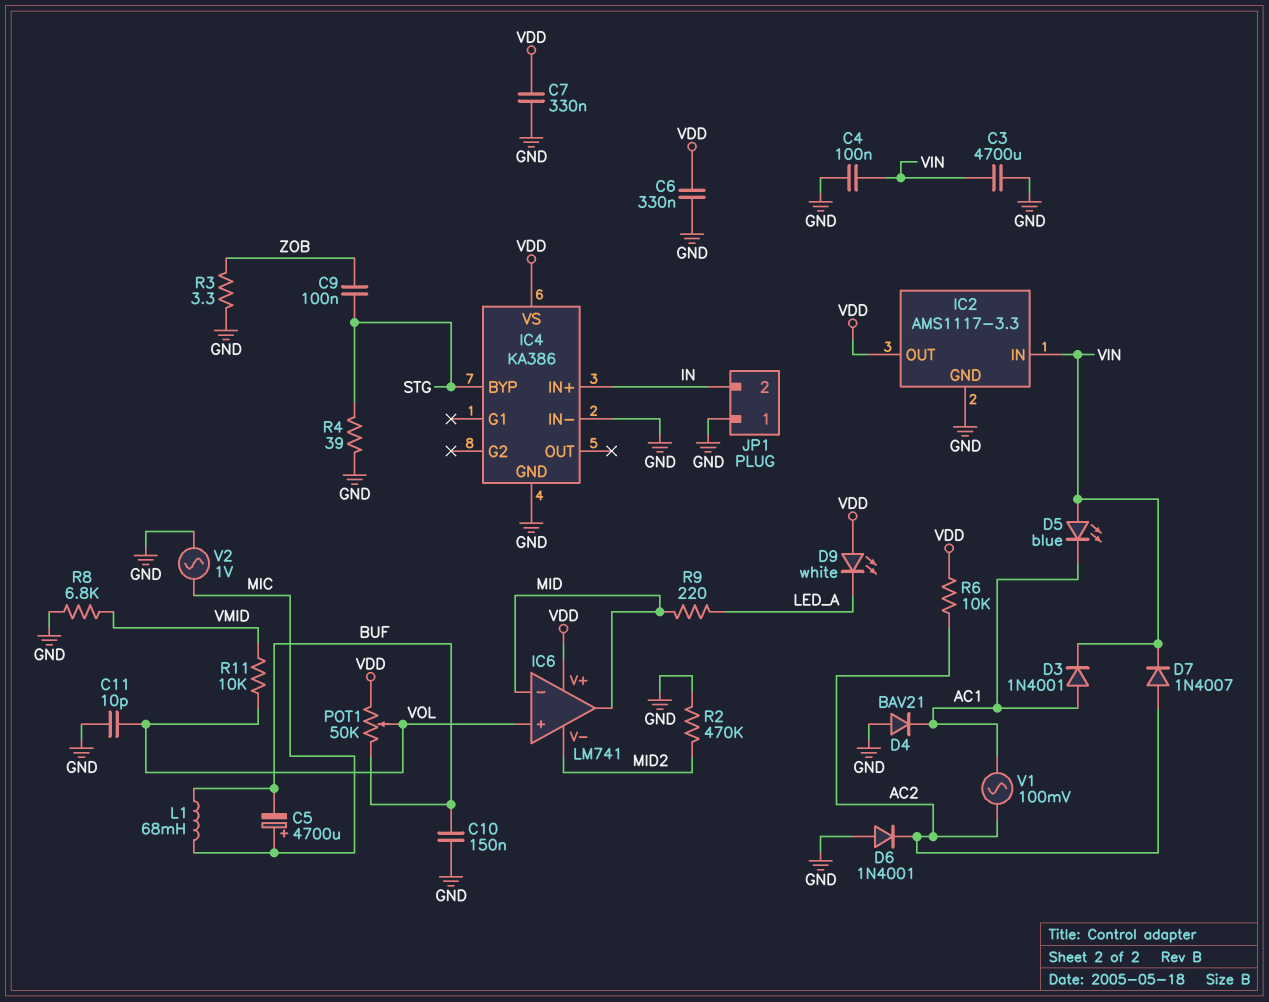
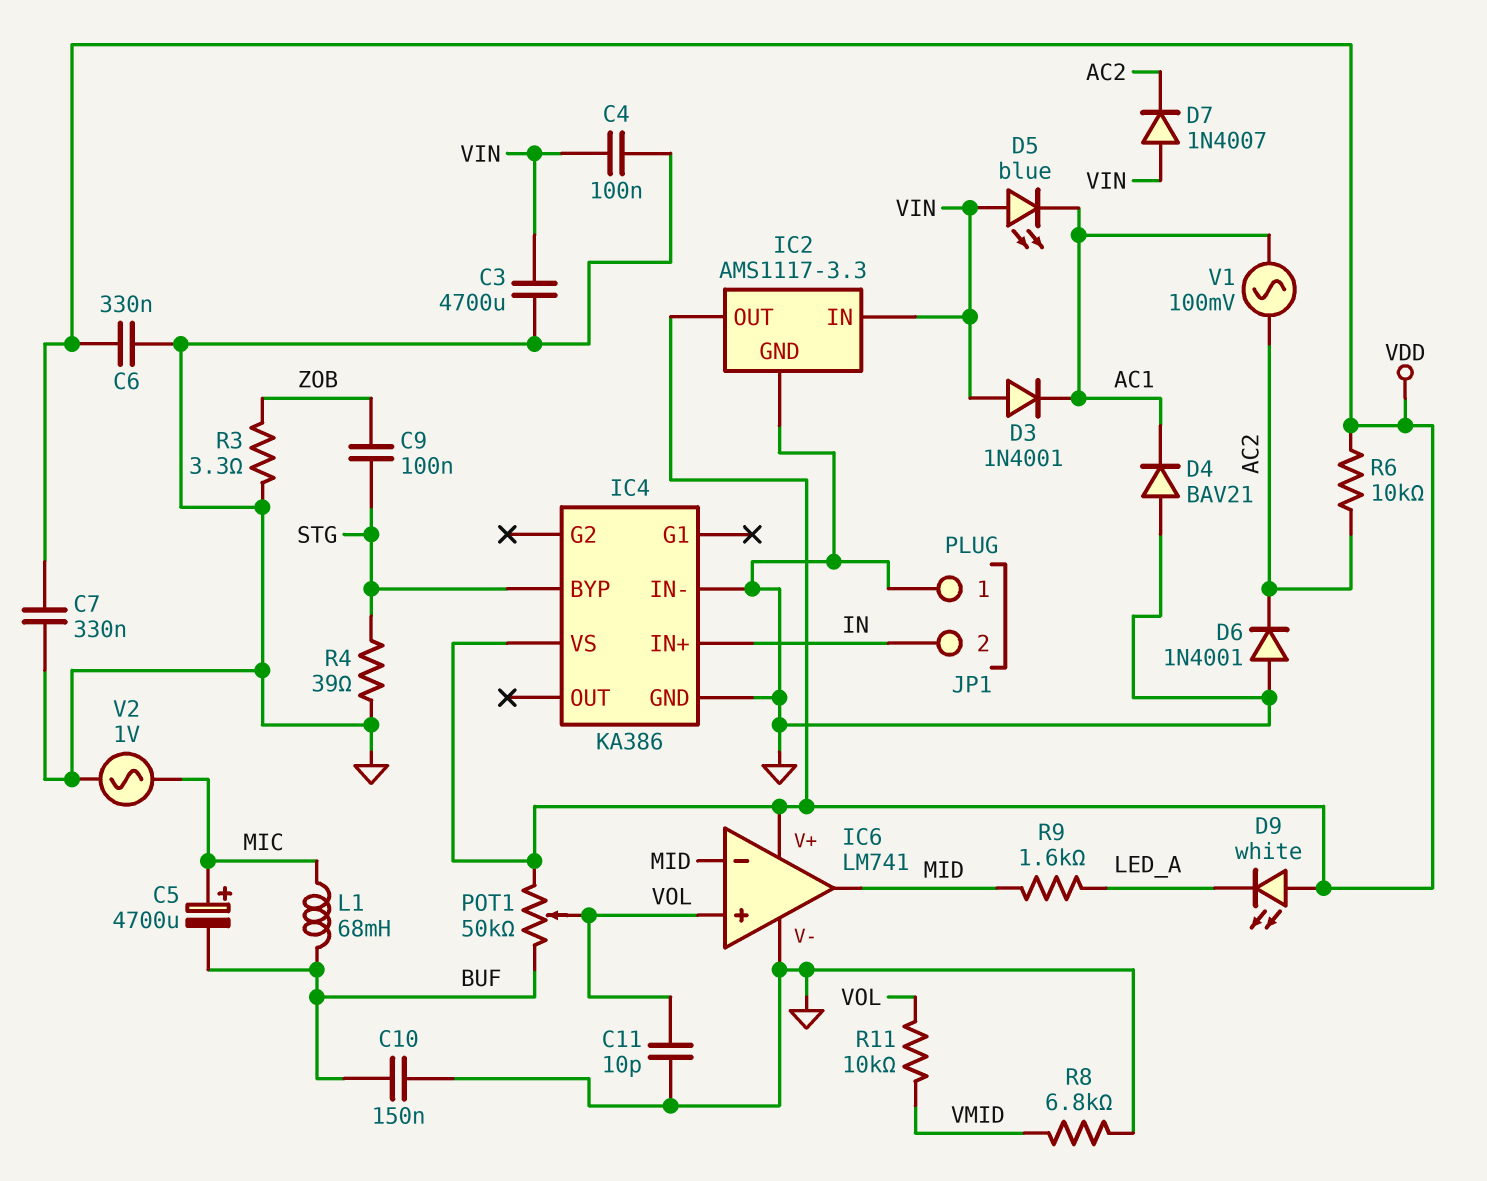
D3: diode 1N4001 (A AC1, K VIN) -> diode 1N4001 (A VIN, K AC1)
D7: diode 1N4007 (A AC2, K VIN) -> diode 1N4007 (A VIN, K AC2)
IC6 pin V-: MID2 -> GND
R2: 470k (GND, MID2) -> none
R9: 220 (LED_A, MID) -> 1.6k (LED_A, MID)

